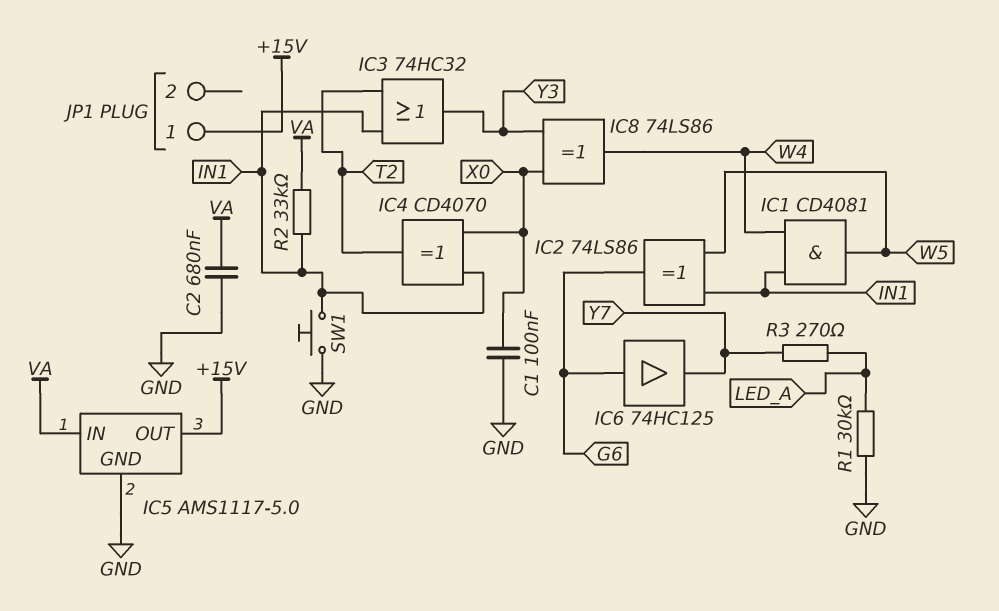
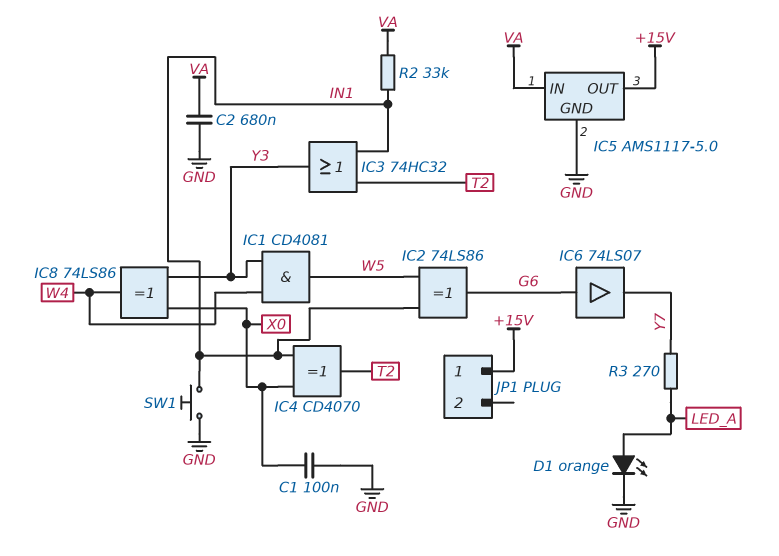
D1: none -> LED orange (A LED_A, K GND)
IC1: AND CD4081 (in IN1, in W4, out W5) -> AND CD4081 (in W4, in Y3, out W5)
IC6: buffer 74HC125 (in G6, out Y7) -> buffer 74LS07 (in G6, out Y7)
R1: 30k (GND, LED_A) -> none

